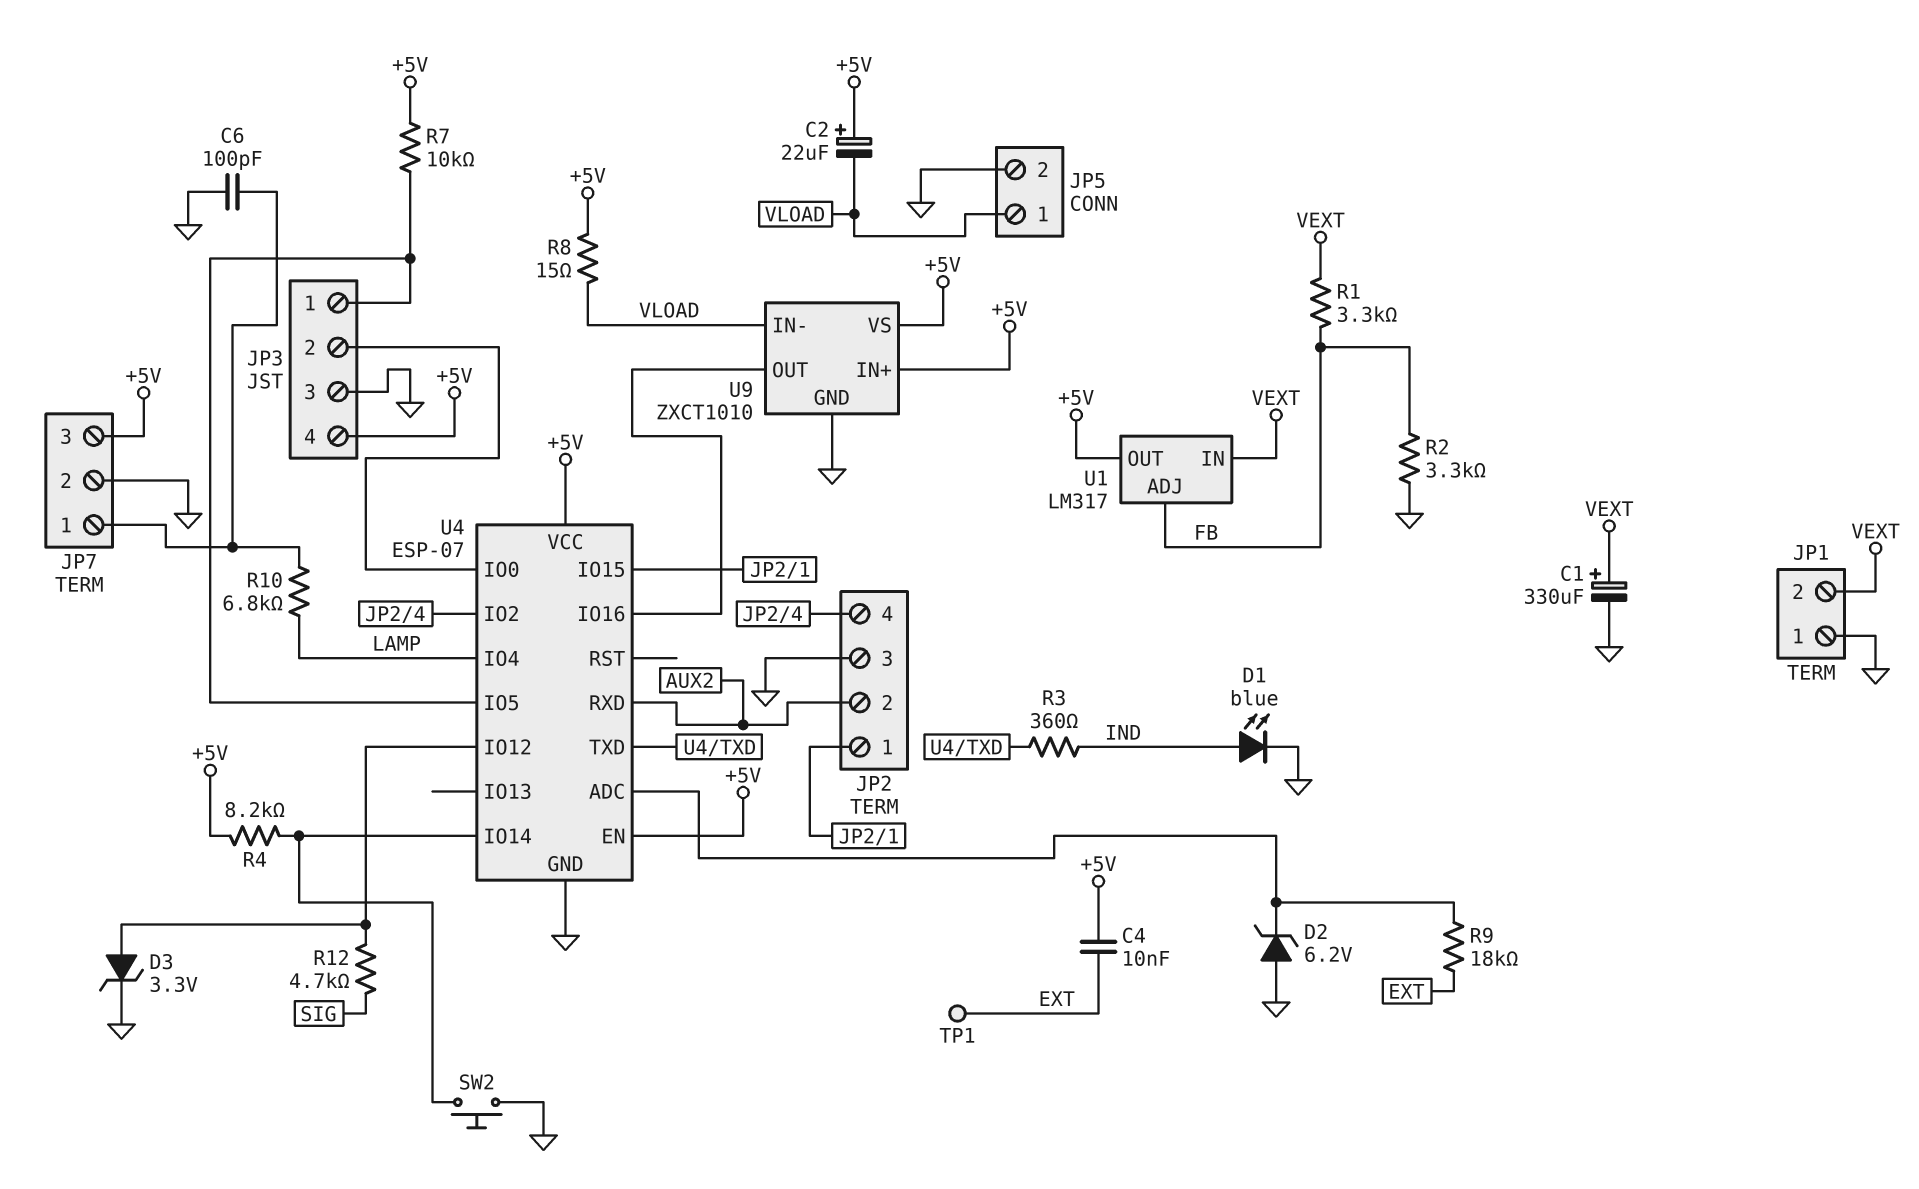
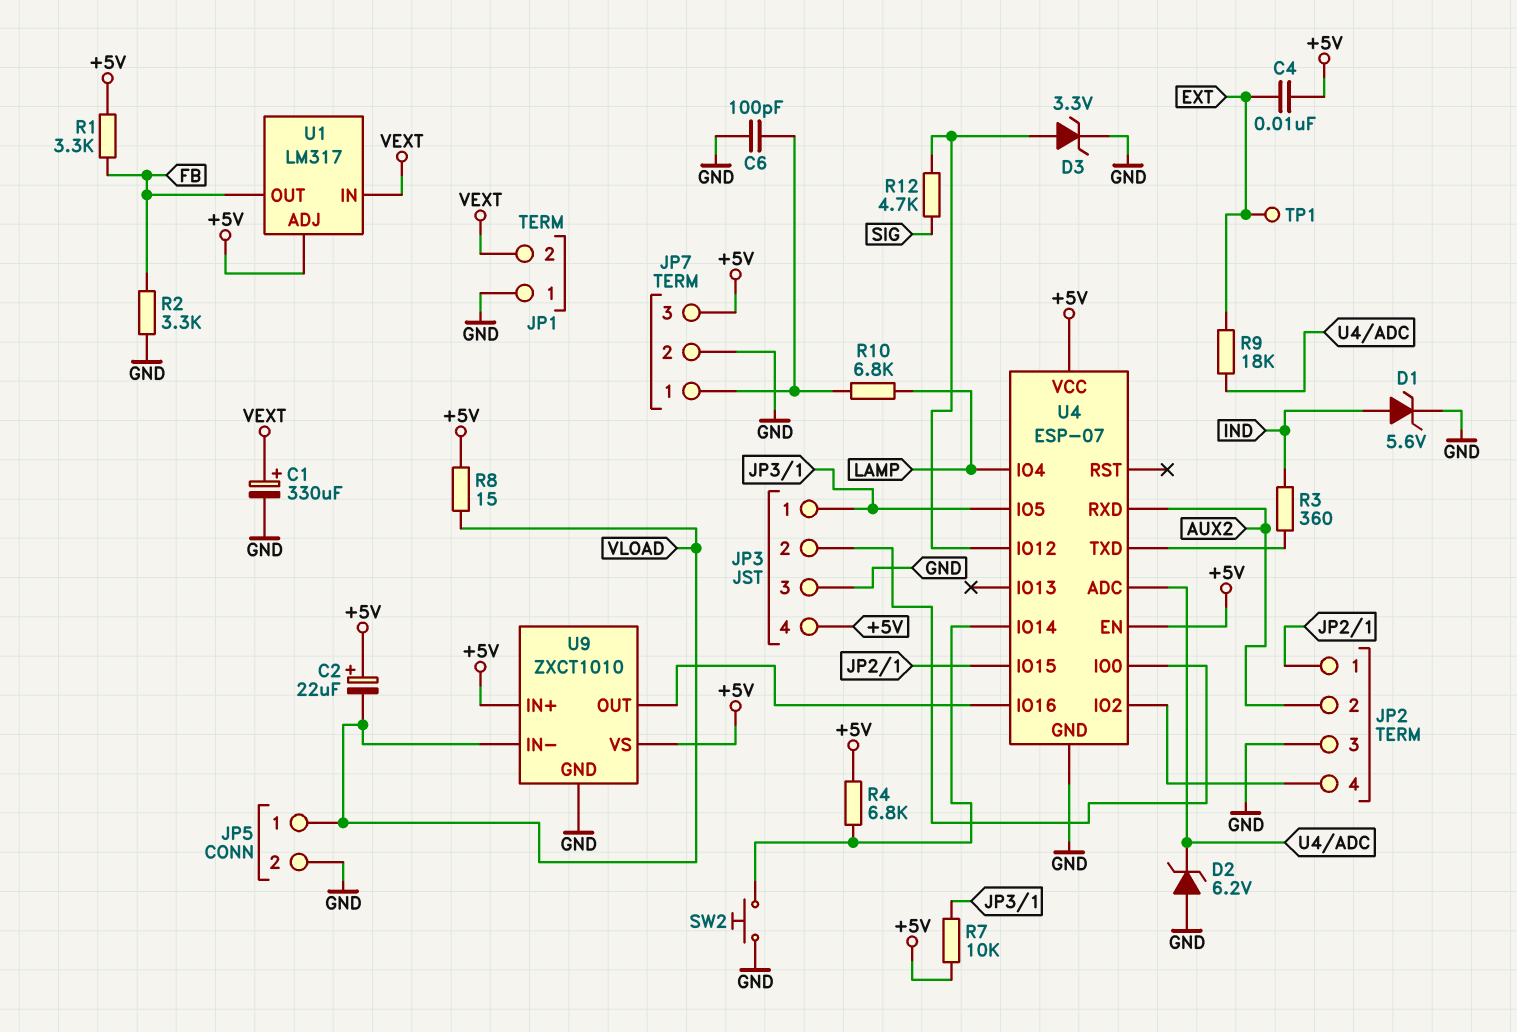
D1: LED blue (A IND, K GND) -> zener 5.6V (A IND, K GND)
R1: 3.3k (FB, VEXT) -> 3.3k (+5V, FB)
R4: 8.2k (+5V, U4/IO14) -> 6.8k (+5V, U4/IO14)
U1 pin ADJ: FB -> +5V
U1 pin OUT: +5V -> FB

